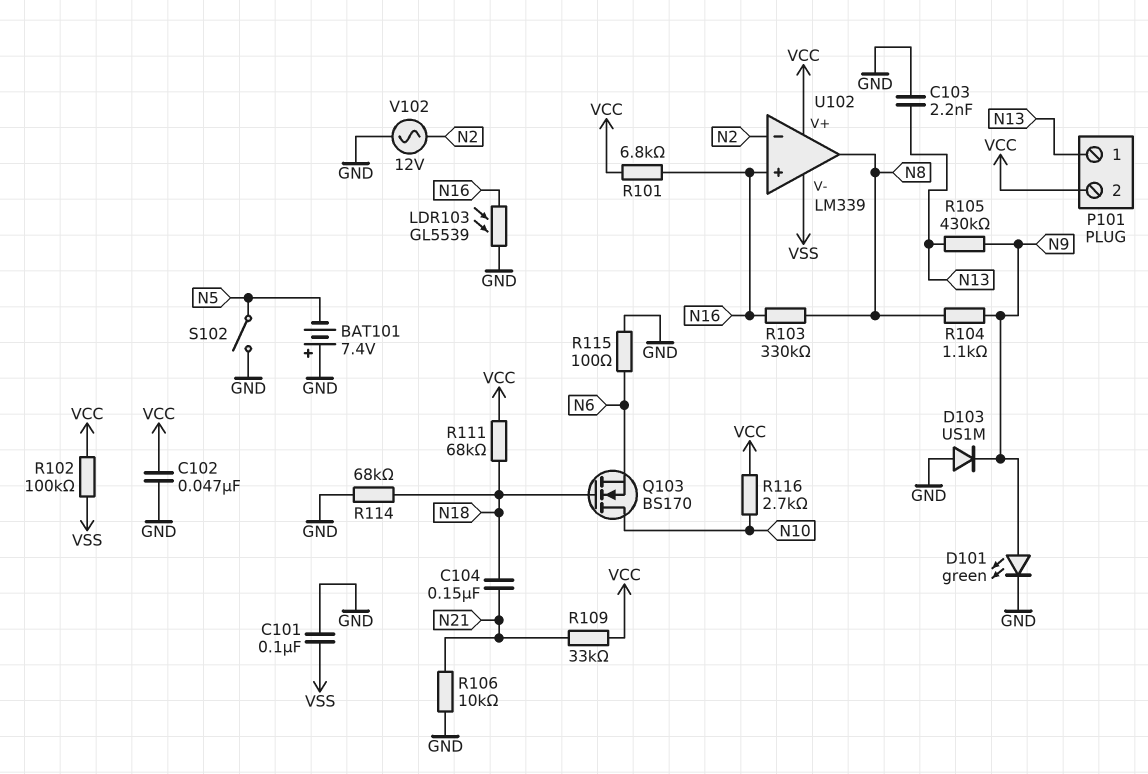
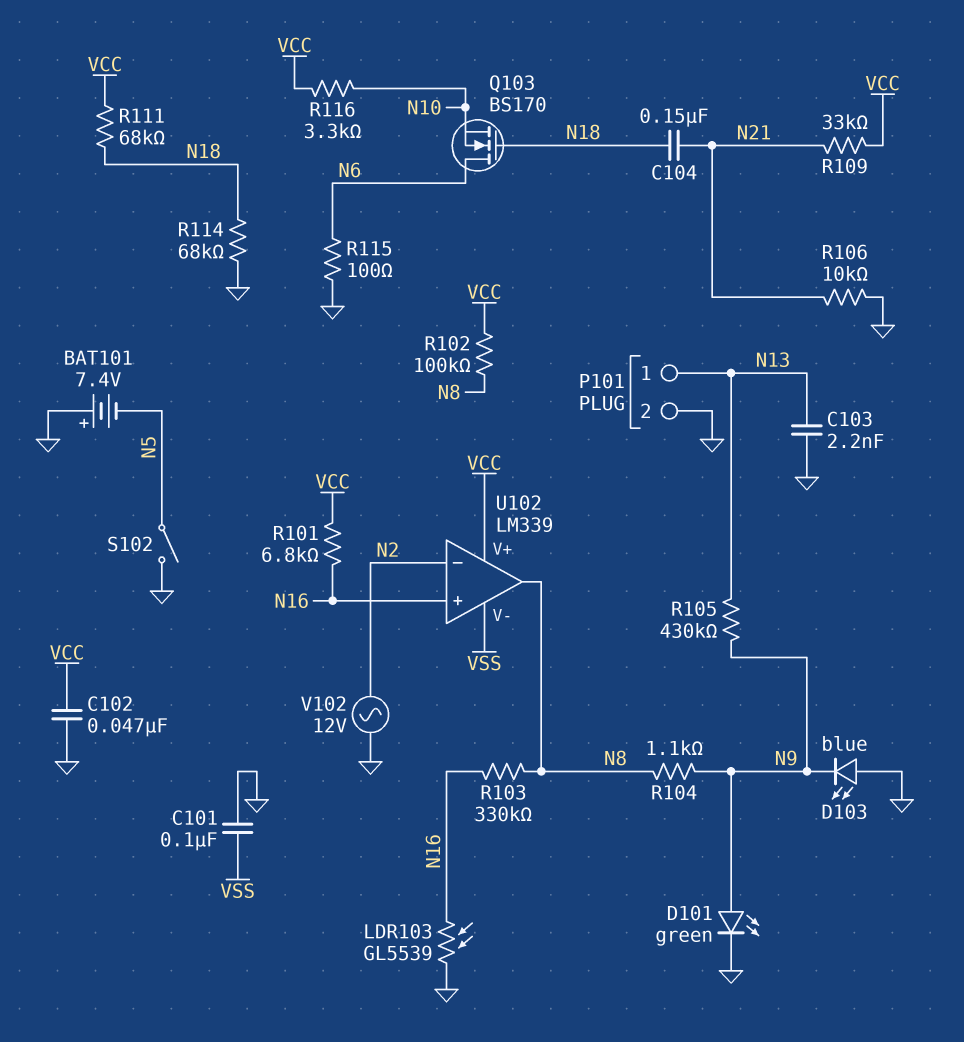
D103: diode US1M (A GND, K N9) -> LED blue (A GND, K N9)
P101 pin 2: VCC -> GND
Q103: NMOS BS170 (G N18, D N10, S N6) -> NMOS BS170 (G N18, D N6, S N10)
R102: 100k (VCC, VSS) -> 100k (N8, VCC)
R116: 2.7k (N10, VCC) -> 3.3k (N10, VCC)

